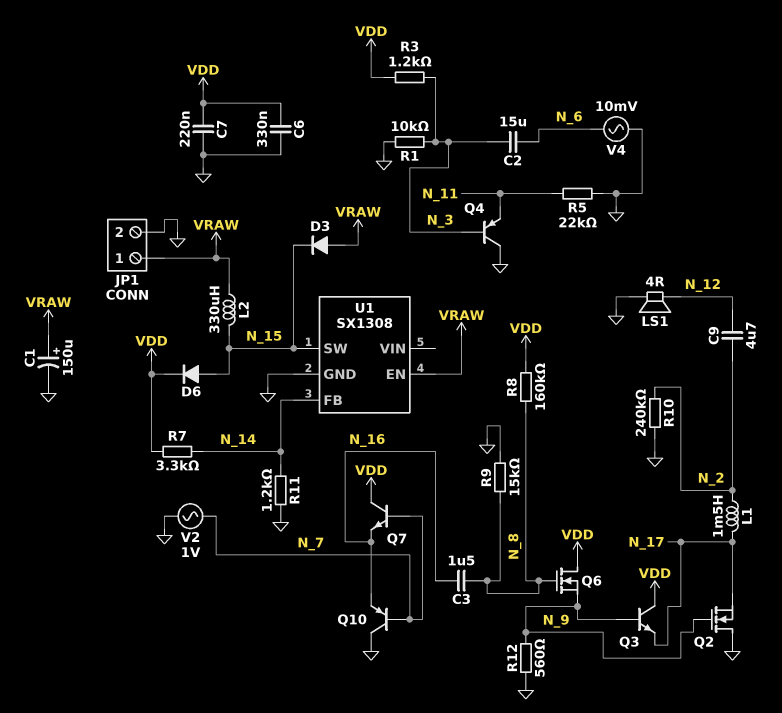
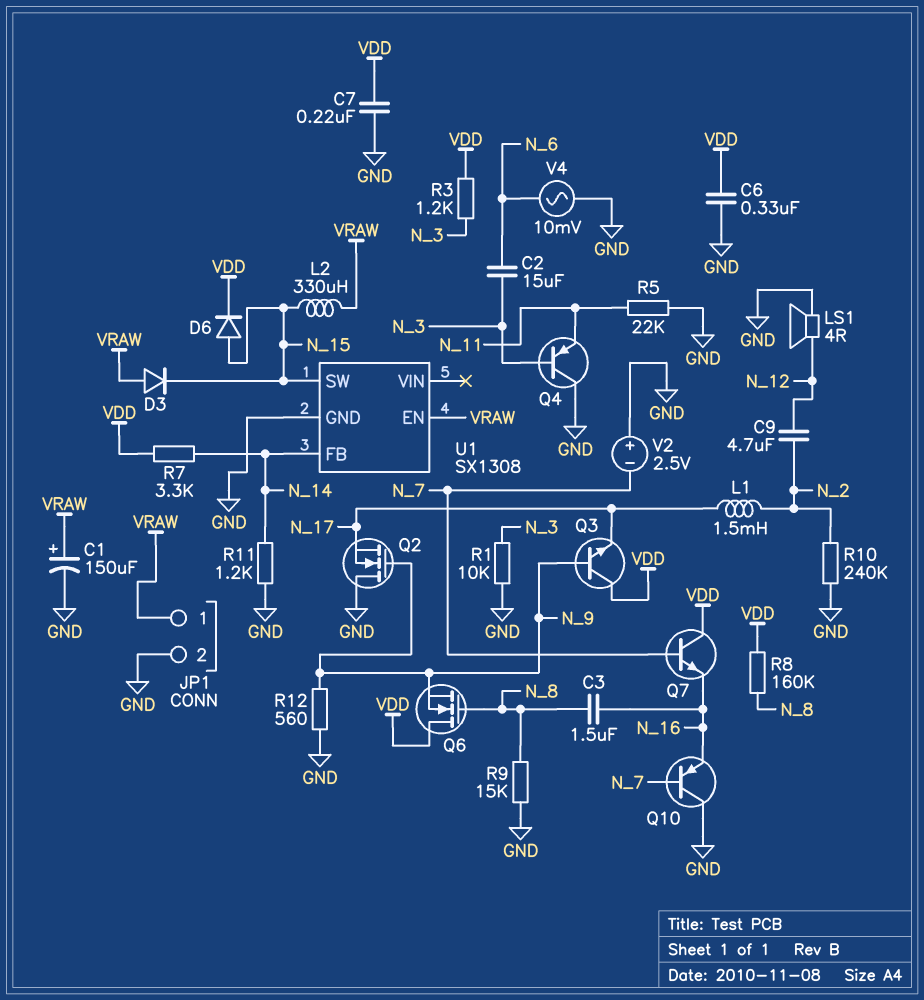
V2: AC 1V (GND, N_7) -> 2.5V (plus GND, minus N_7)

